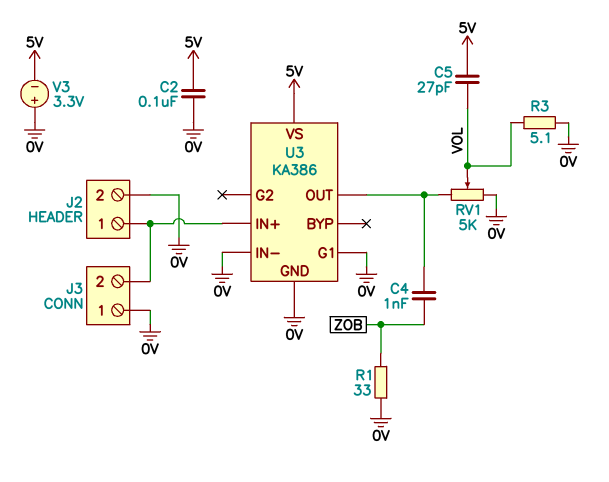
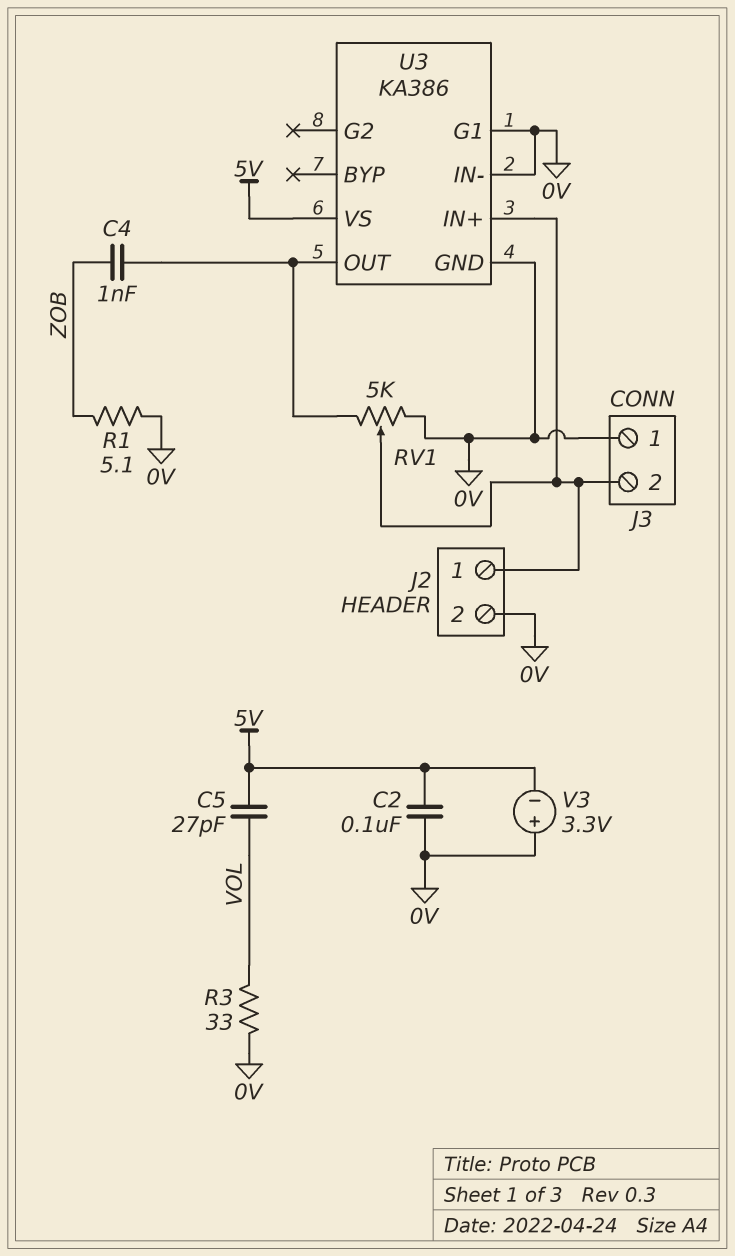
R1: 33 (0V, ZOB) -> 5.1 (0V, ZOB)
R3: 5.1 (0V, VOL) -> 33 (0V, VOL)
RV1: 5k (0V, U3/OUT, wiper VOL) -> 5k (0V, U3/OUT, wiper J2/1)

